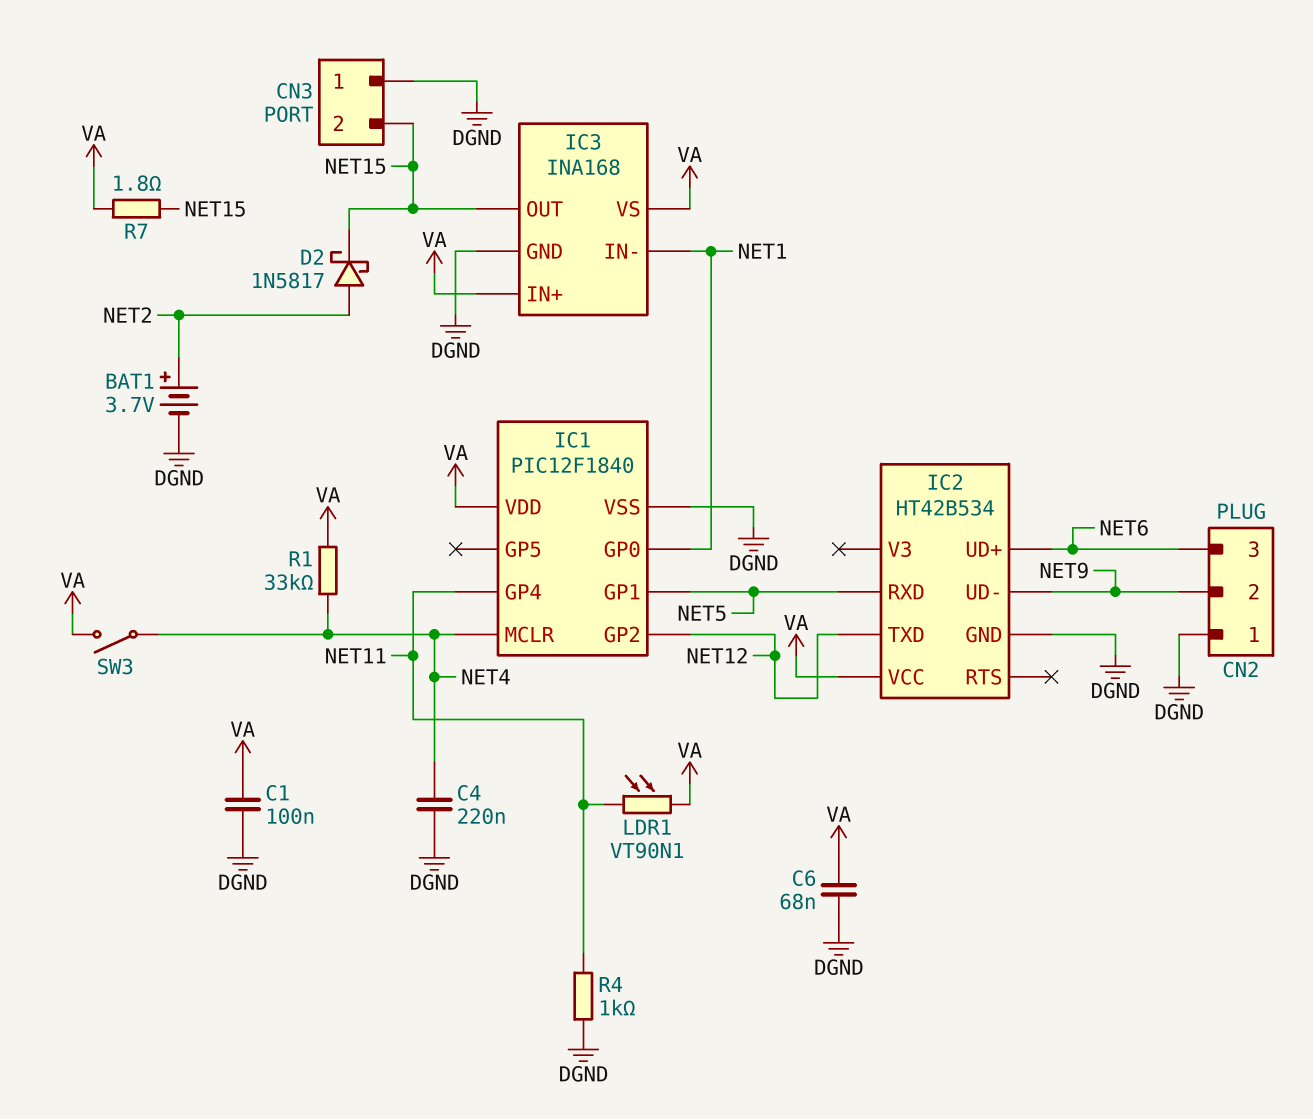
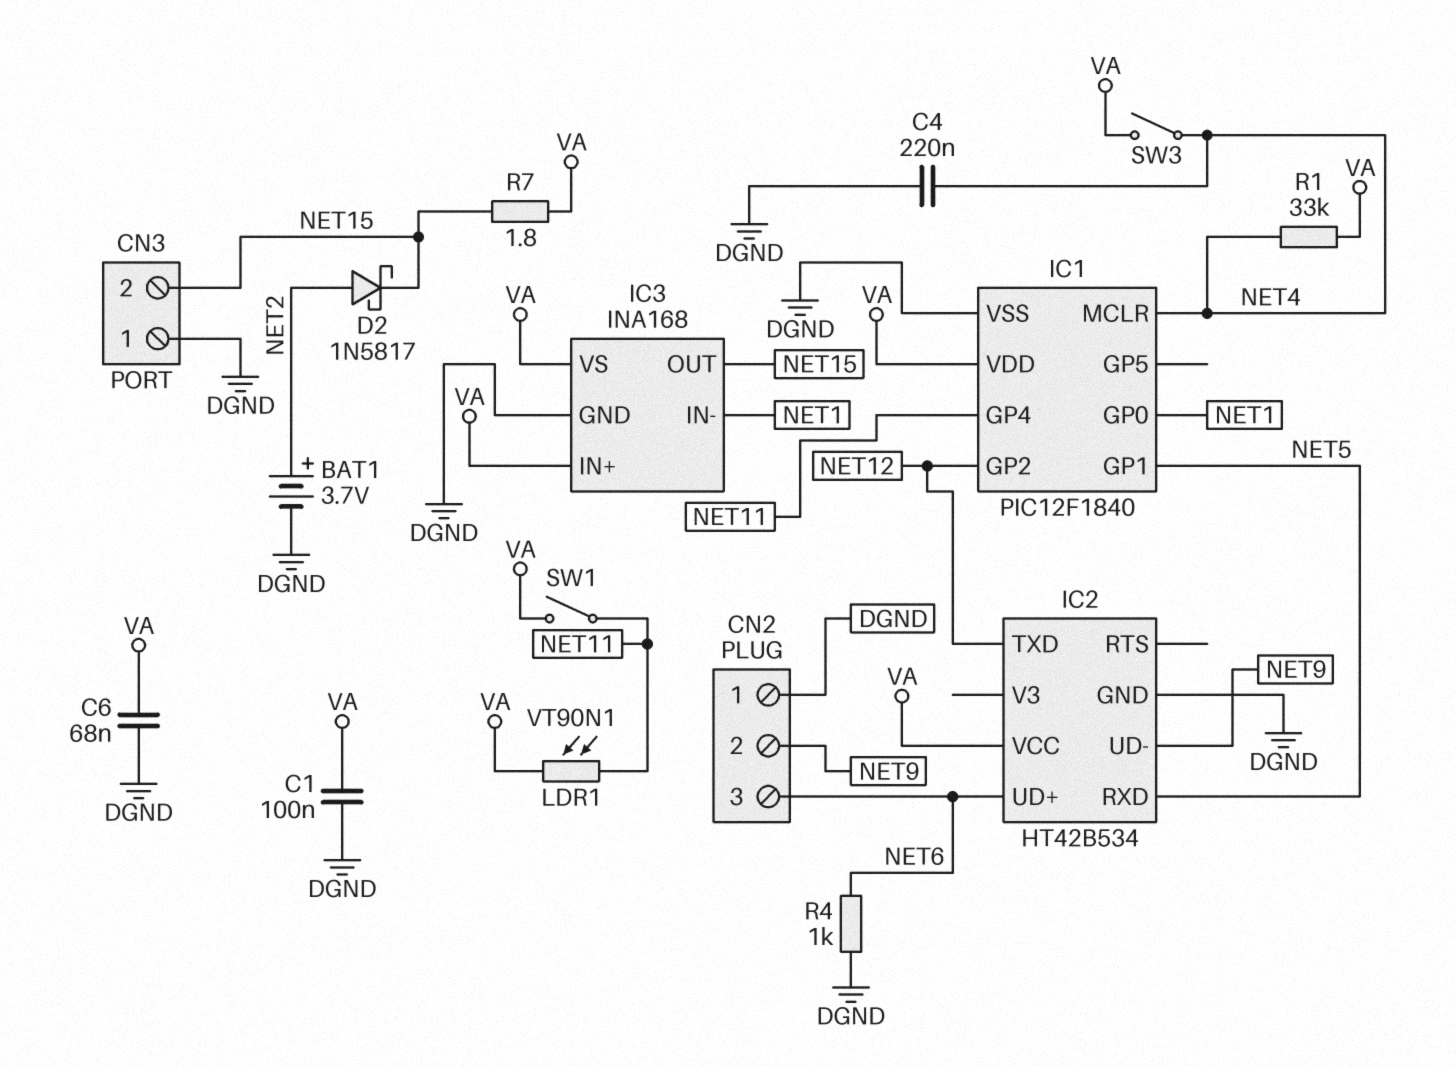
R4: 1k (DGND, NET11) -> 1k (DGND, NET6)
SW1: none -> switch (NET11, VA)

